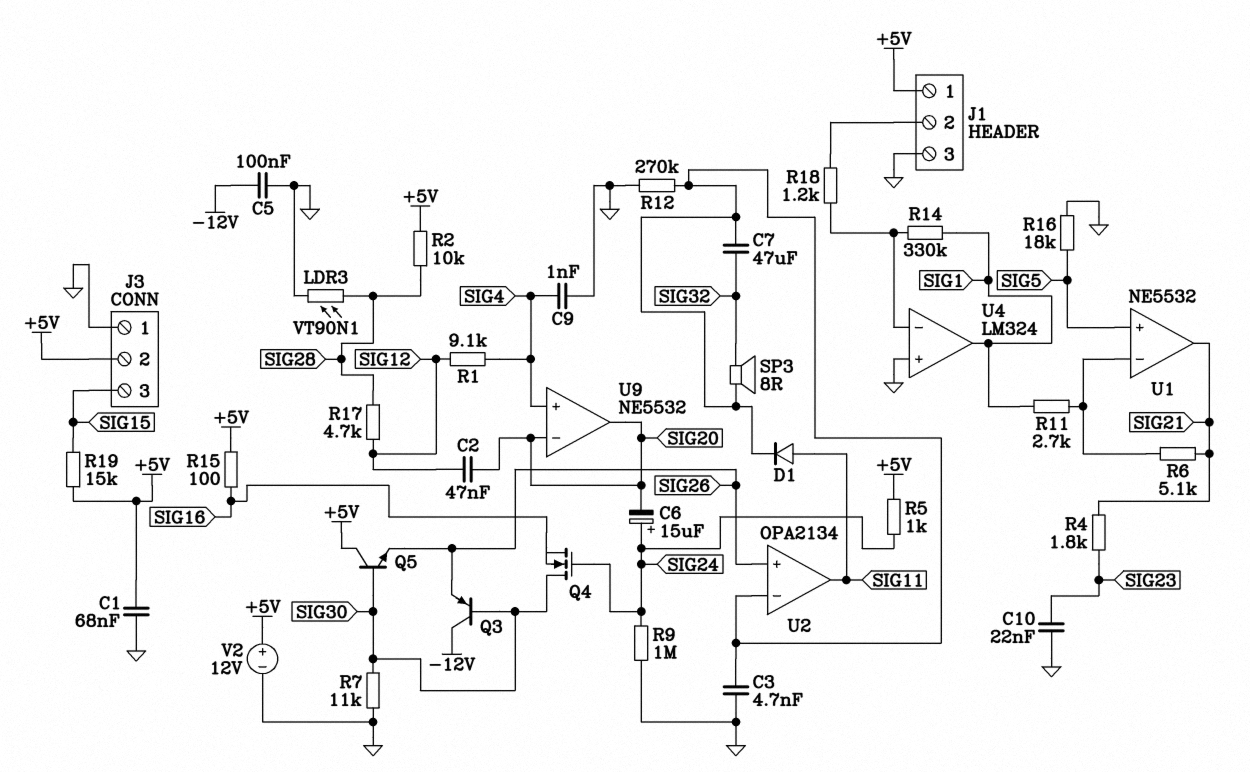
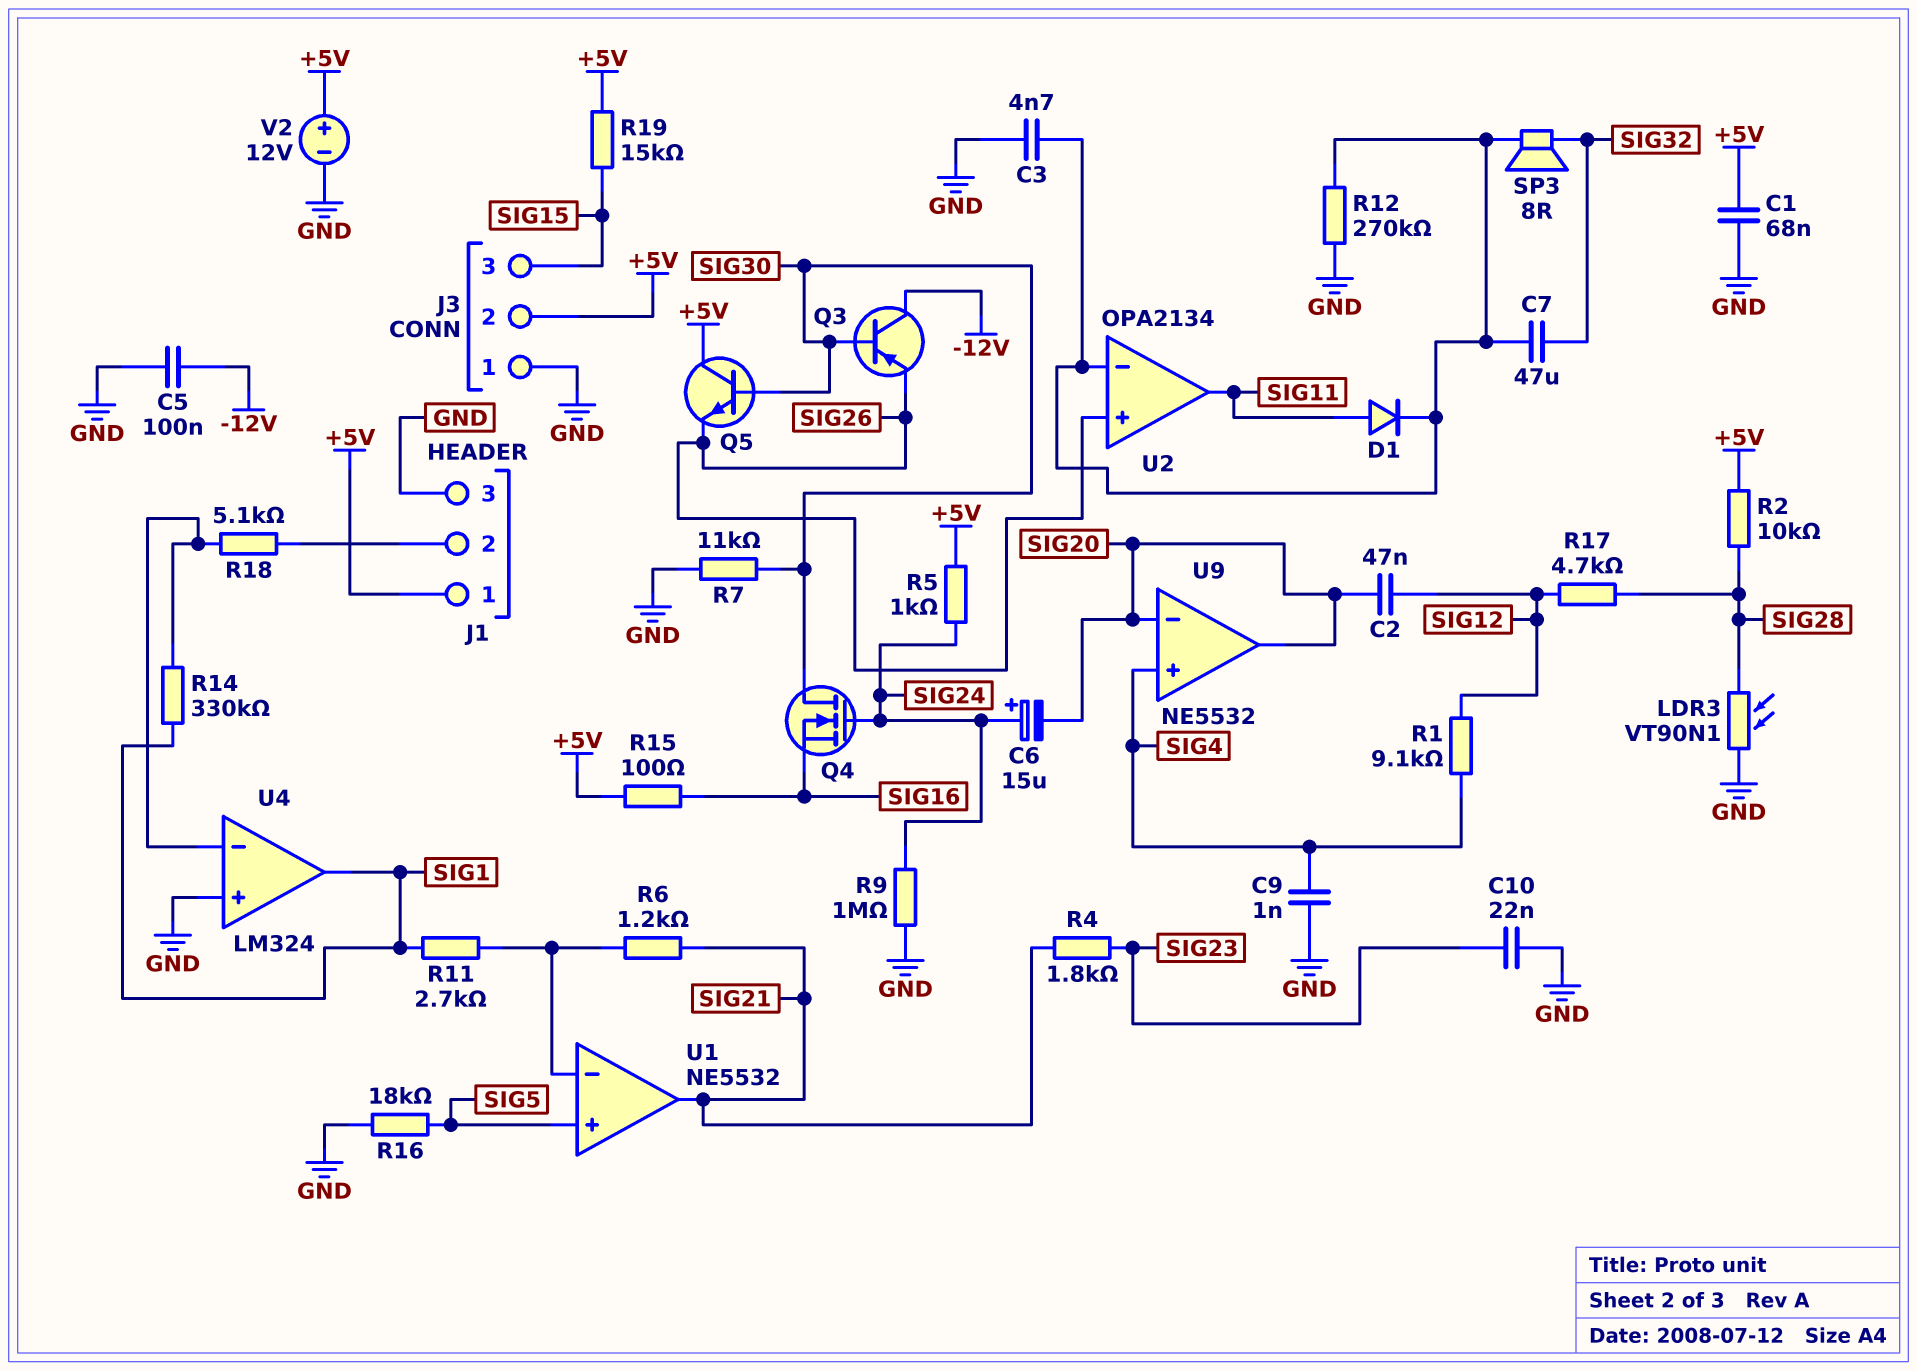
R6: 5.1k (SIG21, U1/in-) -> 1.2k (SIG21, U1/in-)
R18: 1.2k (J1/2, U4/in-) -> 5.1k (J1/2, U4/in-)

